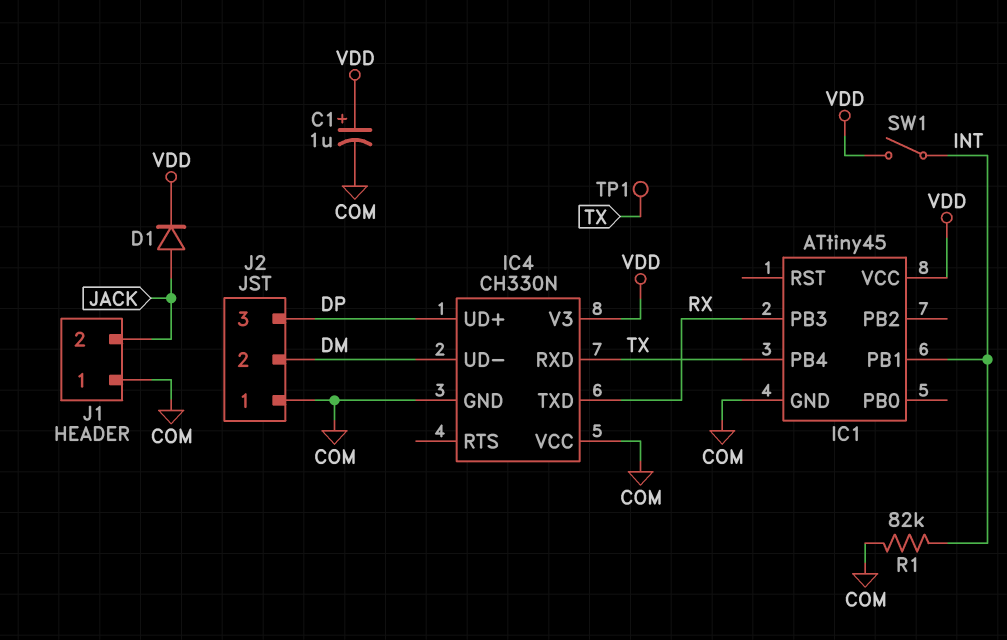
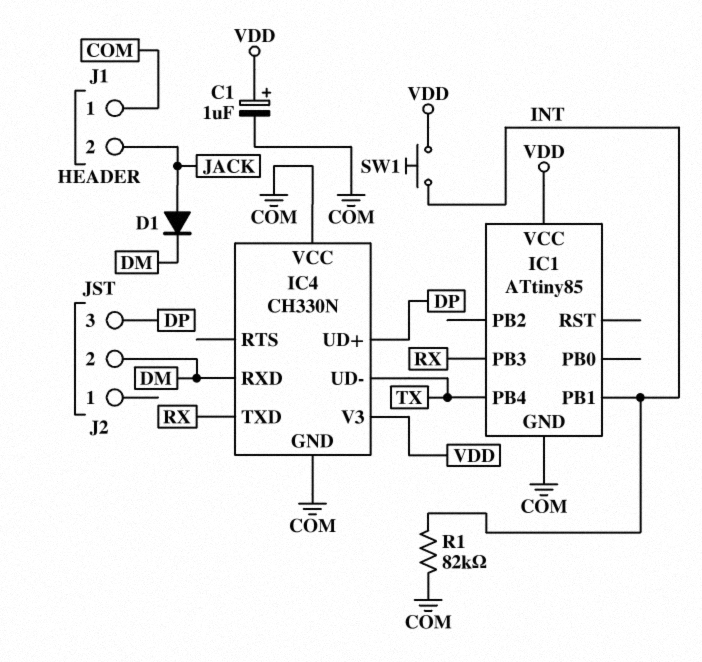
D1: diode (A JACK, K VDD) -> diode (A JACK, K DM)
IC1: ATtiny45 -> ATtiny85
IC4 pin RXD: TX -> DM
IC4 pin UD-: DM -> TX
J2 pin 1: COM -> none
SW1: switch (INT, VDD) -> button (INT, VDD)
TP1: test point (TX) -> none

